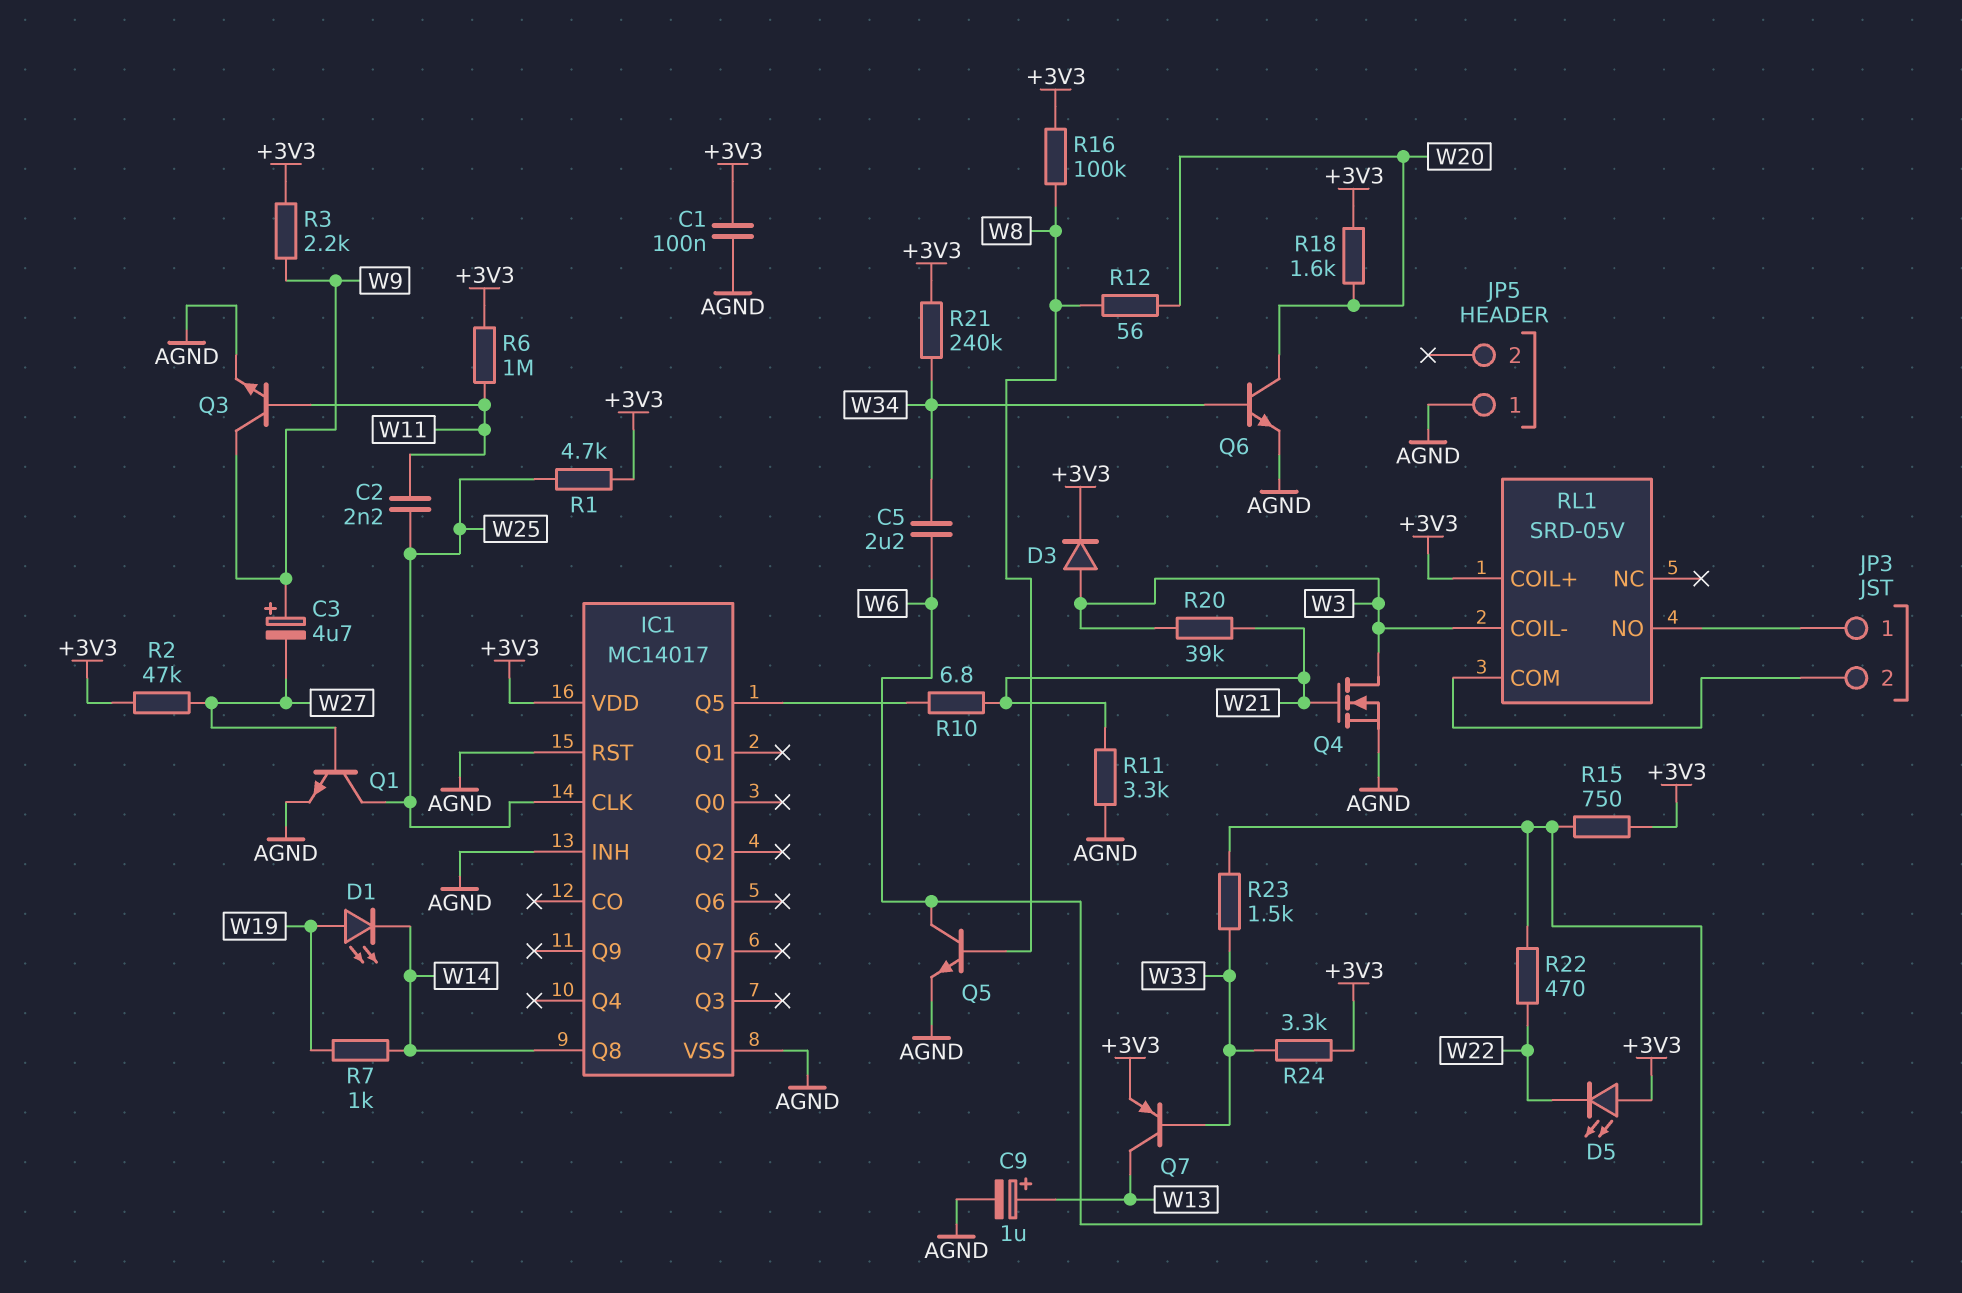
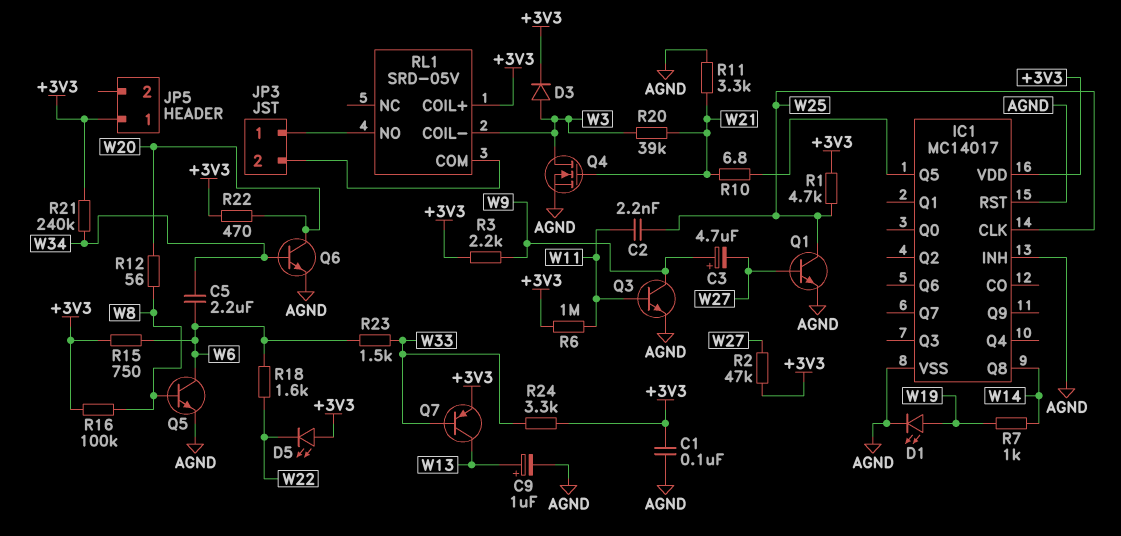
D1: LED (A W19, K W14) -> LED (A W19, K AGND)
JP5 pin 1: AGND -> +3V3
R18: 1.6k (+3V3, W20) -> 1.6k (W6, W22)
R22: 470 (W6, W22) -> 470 (+3V3, W20)

